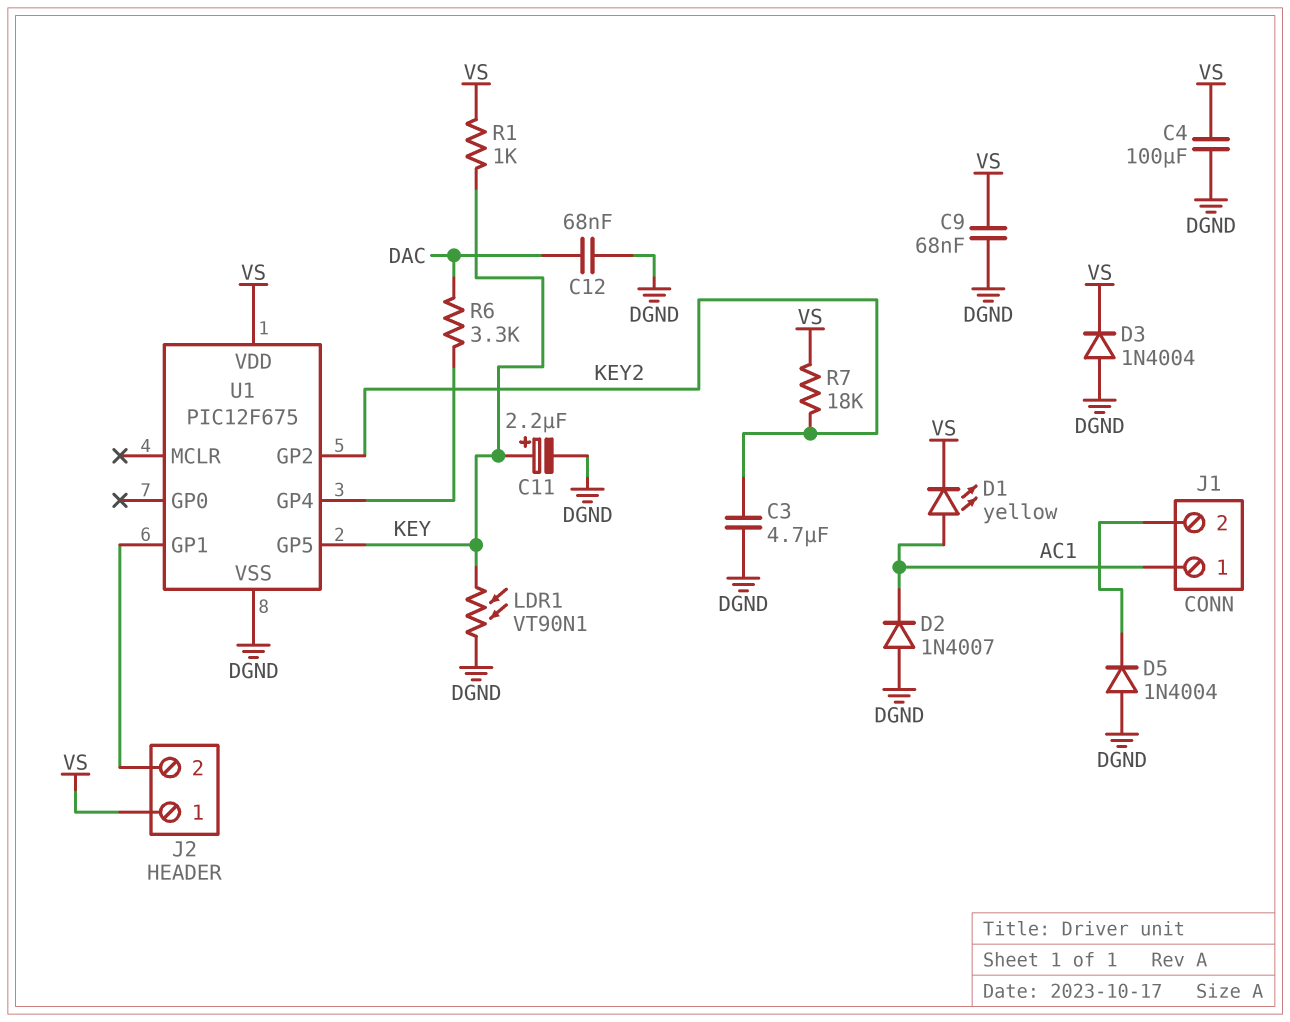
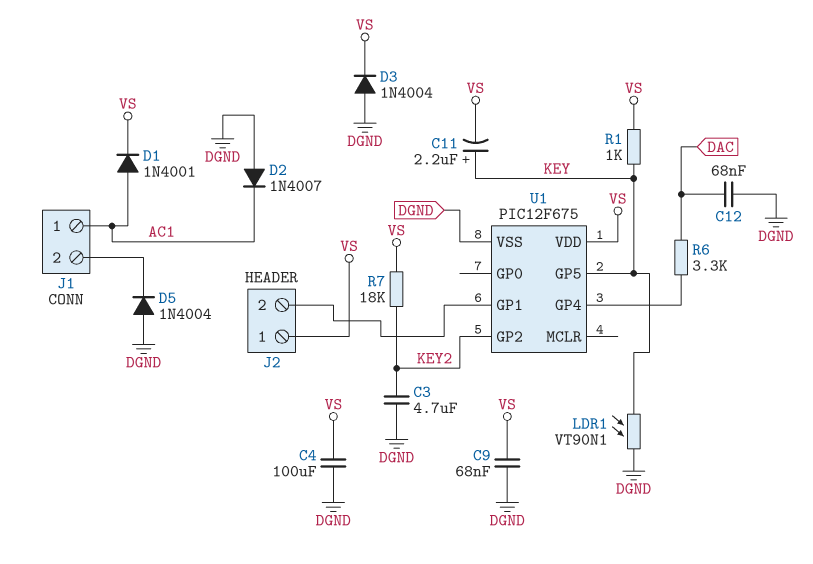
C11: 2.2uF (plus KEY, minus DGND) -> 2.2uF (plus KEY, minus VS)
D1: LED yellow (A AC1, K VS) -> diode 1N4001 (A AC1, K VS)

